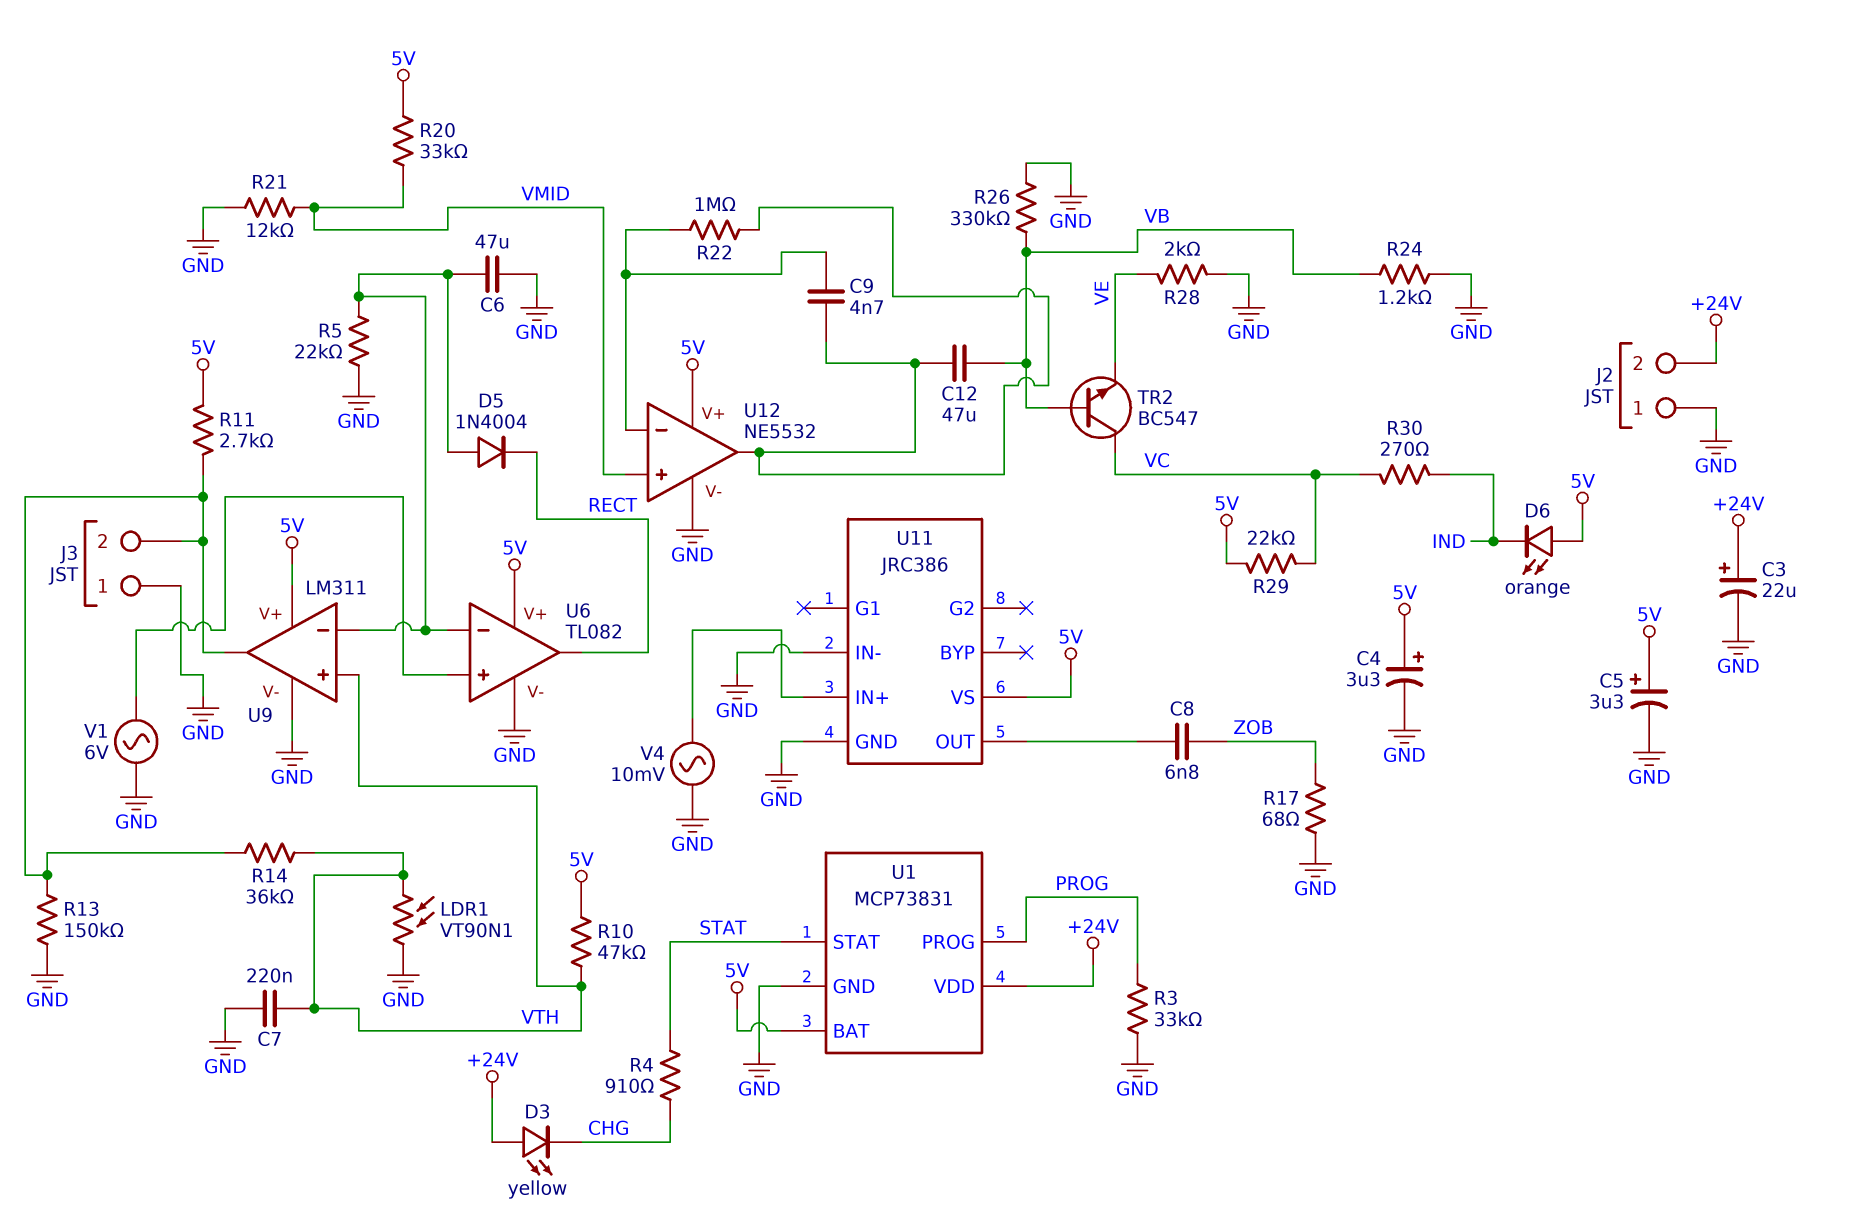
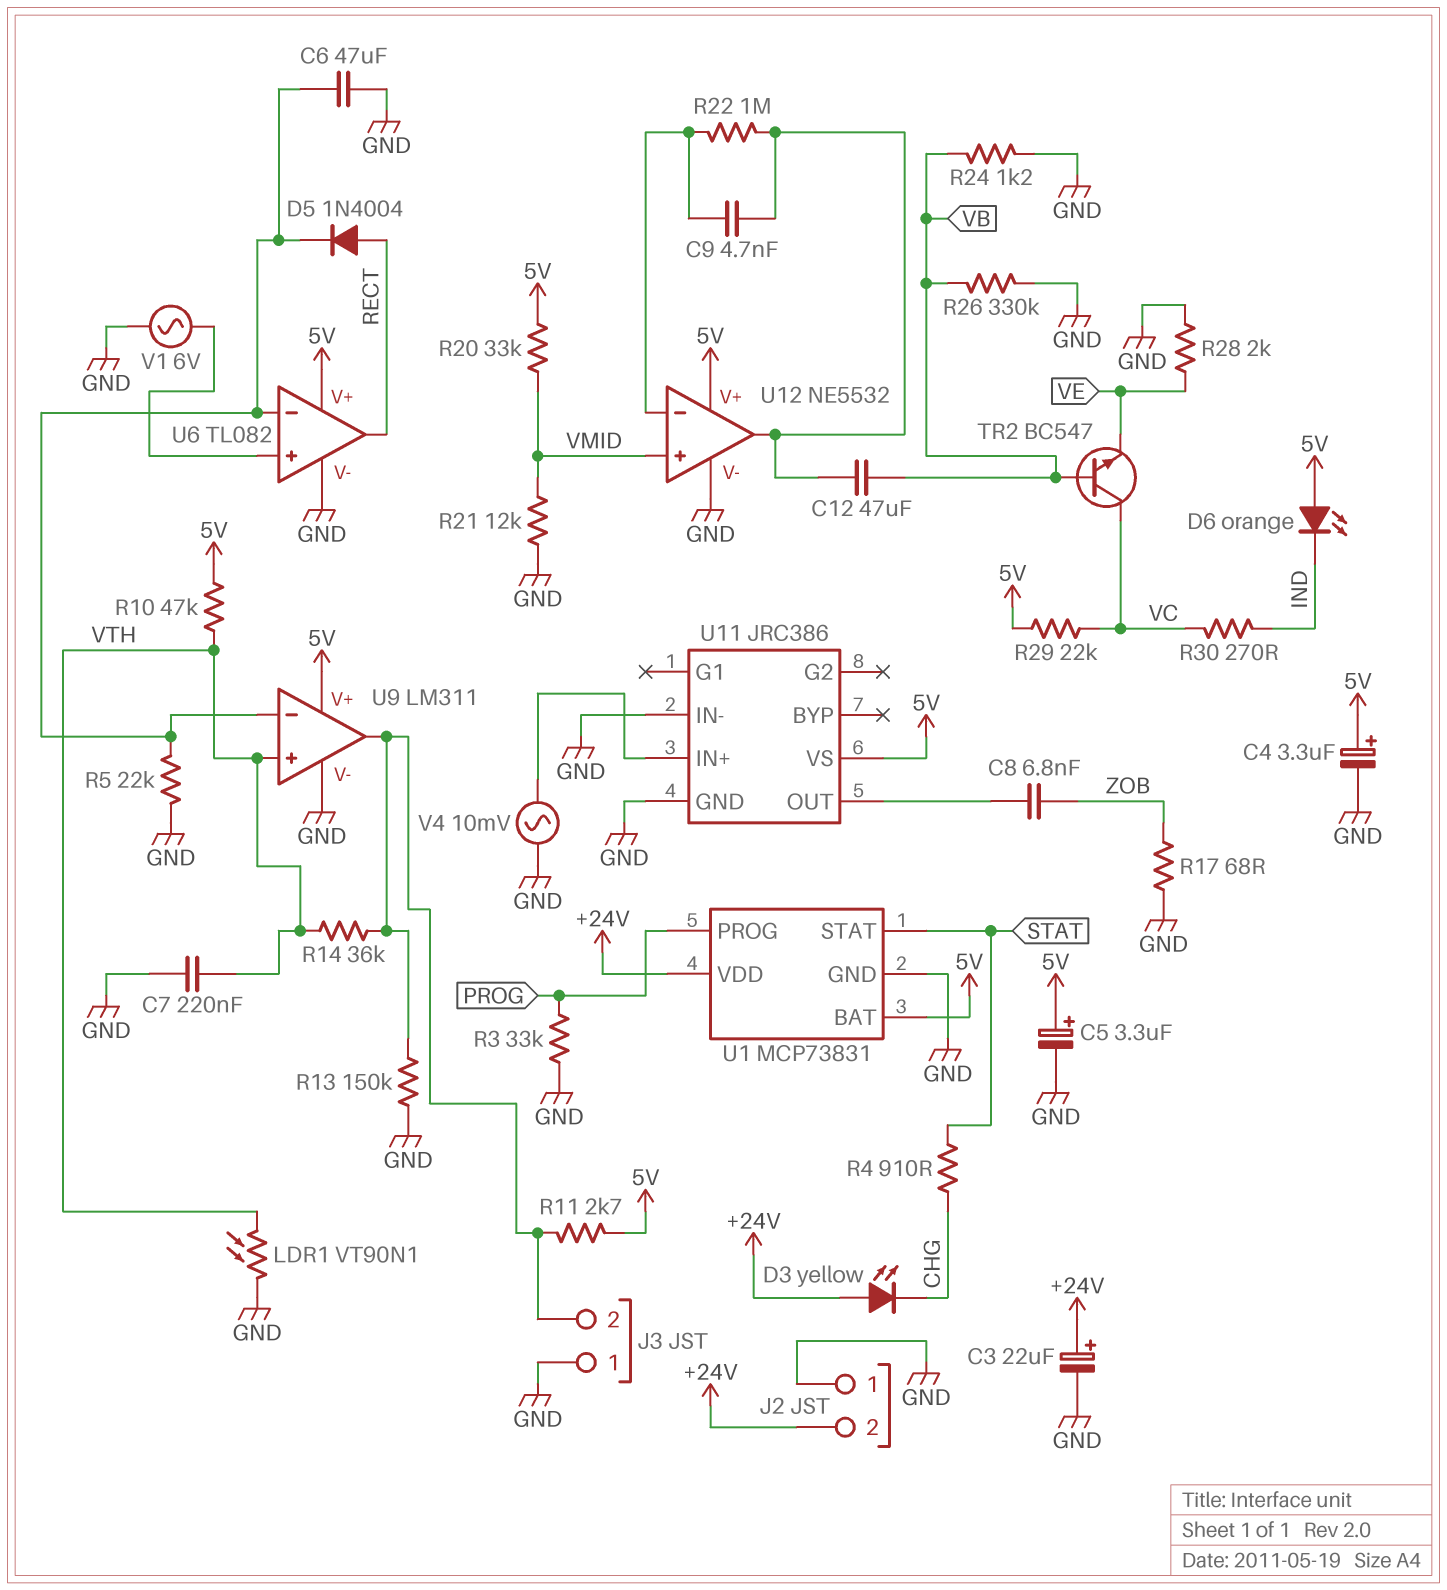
D5: diode 1N4004 (A U6/in-, K RECT) -> diode 1N4004 (A RECT, K U6/in-)

